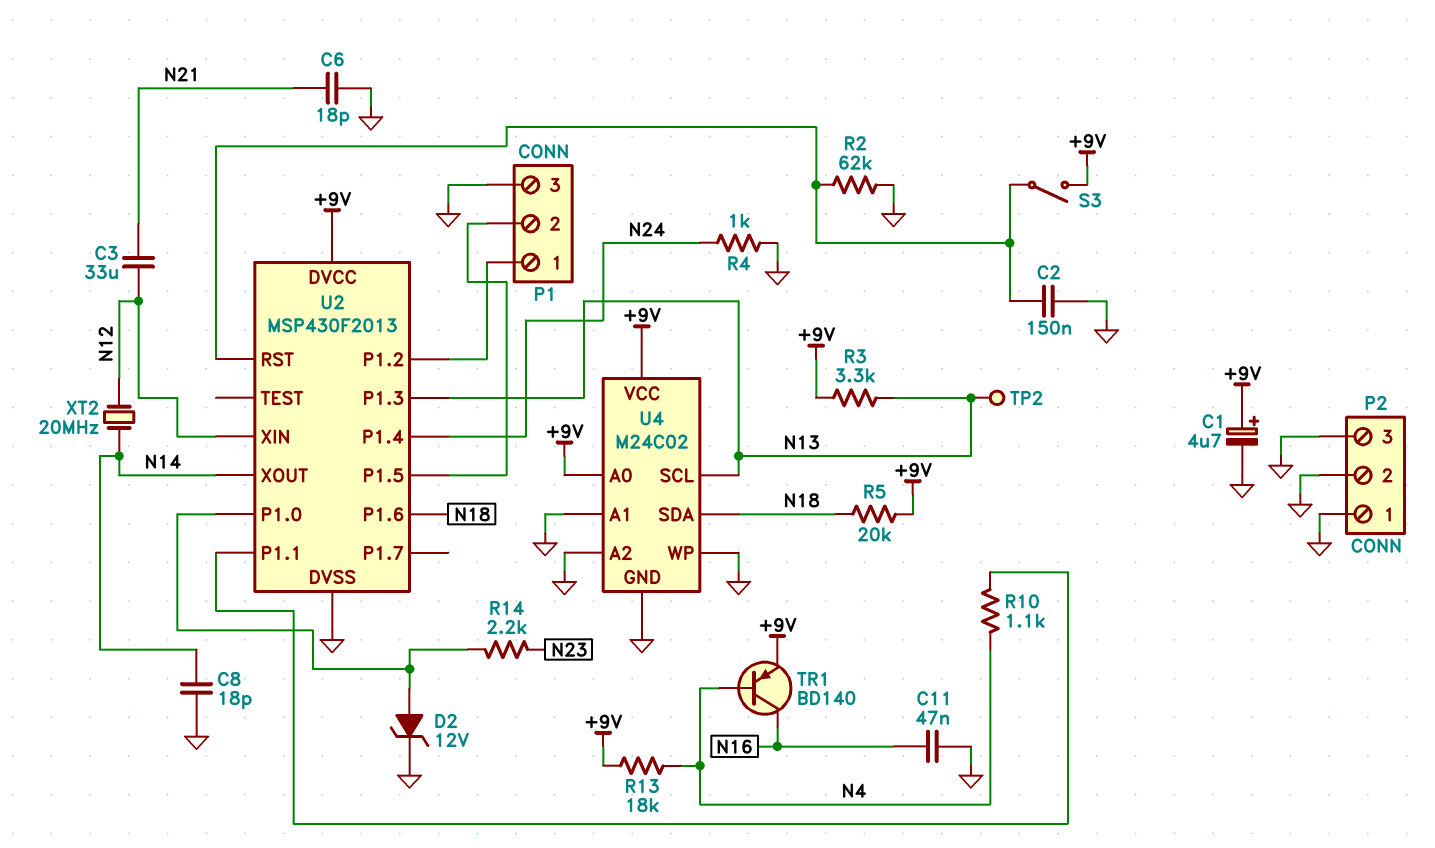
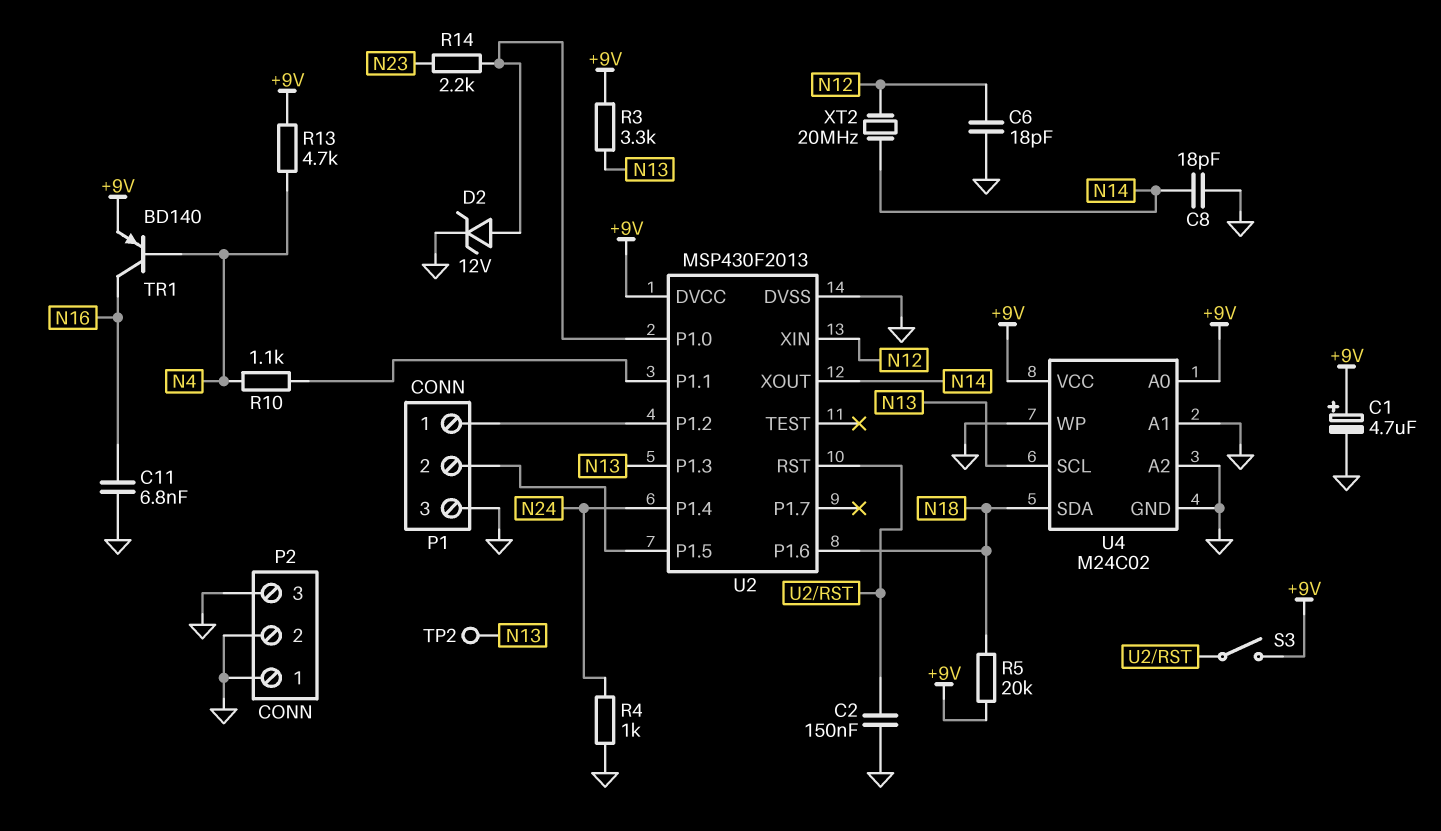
C3: 33uF (N12, N21) -> none
C6: 18pF (GND, N21) -> 18pF (GND, N12)
C11: 47nF (GND, N16) -> 6.8nF (GND, N16)
R2: 62k (GND, U2/RST) -> none
R13: 18k (+9V, N4) -> 4.7k (+9V, N4)

